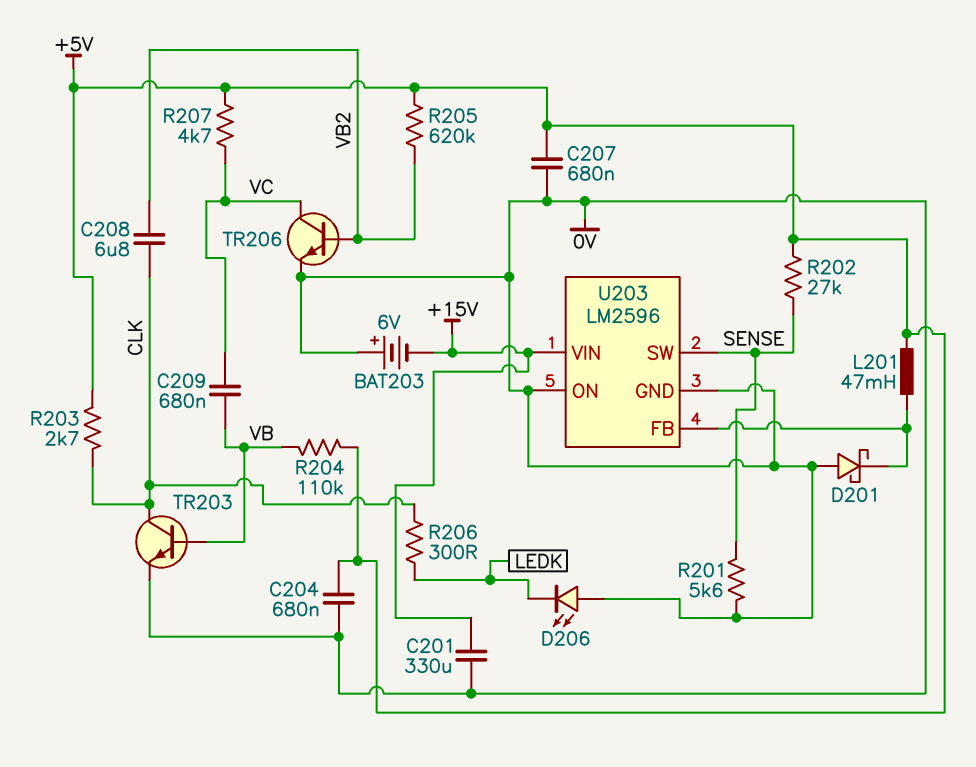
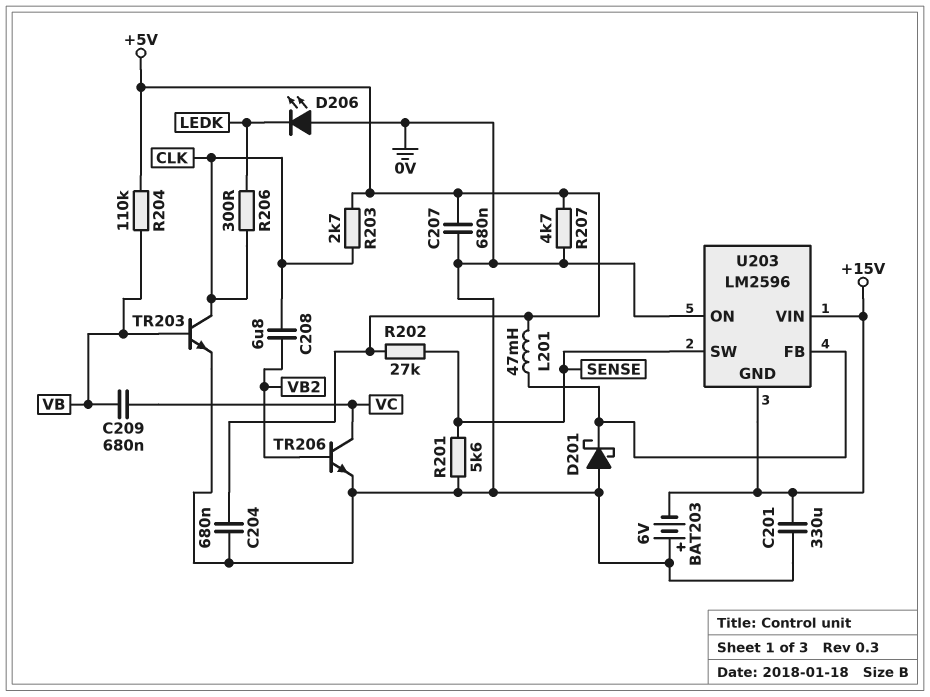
R205: 620k (+5V, VB2) -> none
R207: 4.7k (+5V, VC) -> 4.7k (+5V, 0V)
U203 pin GND: 0V -> +15V

